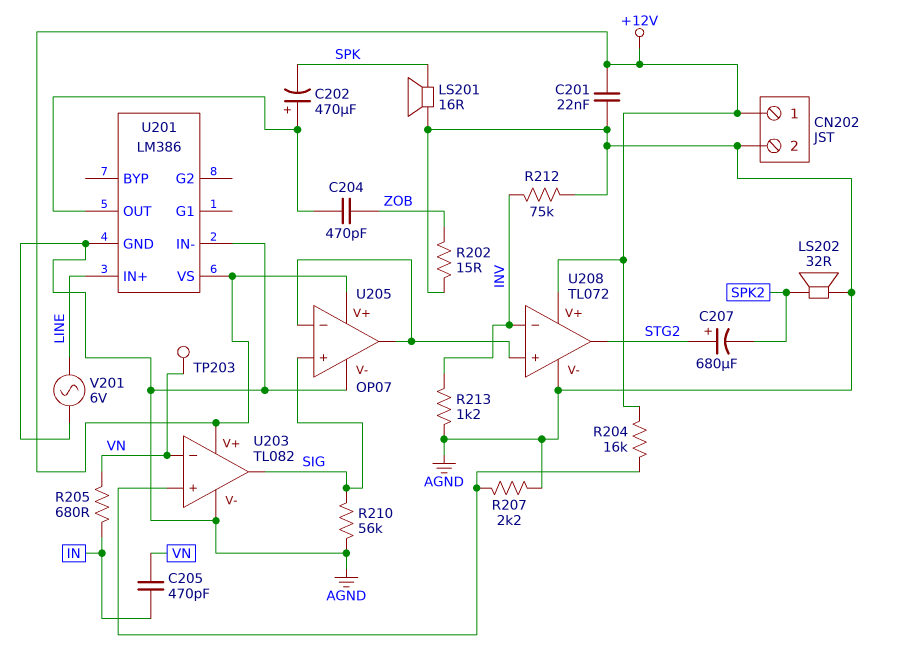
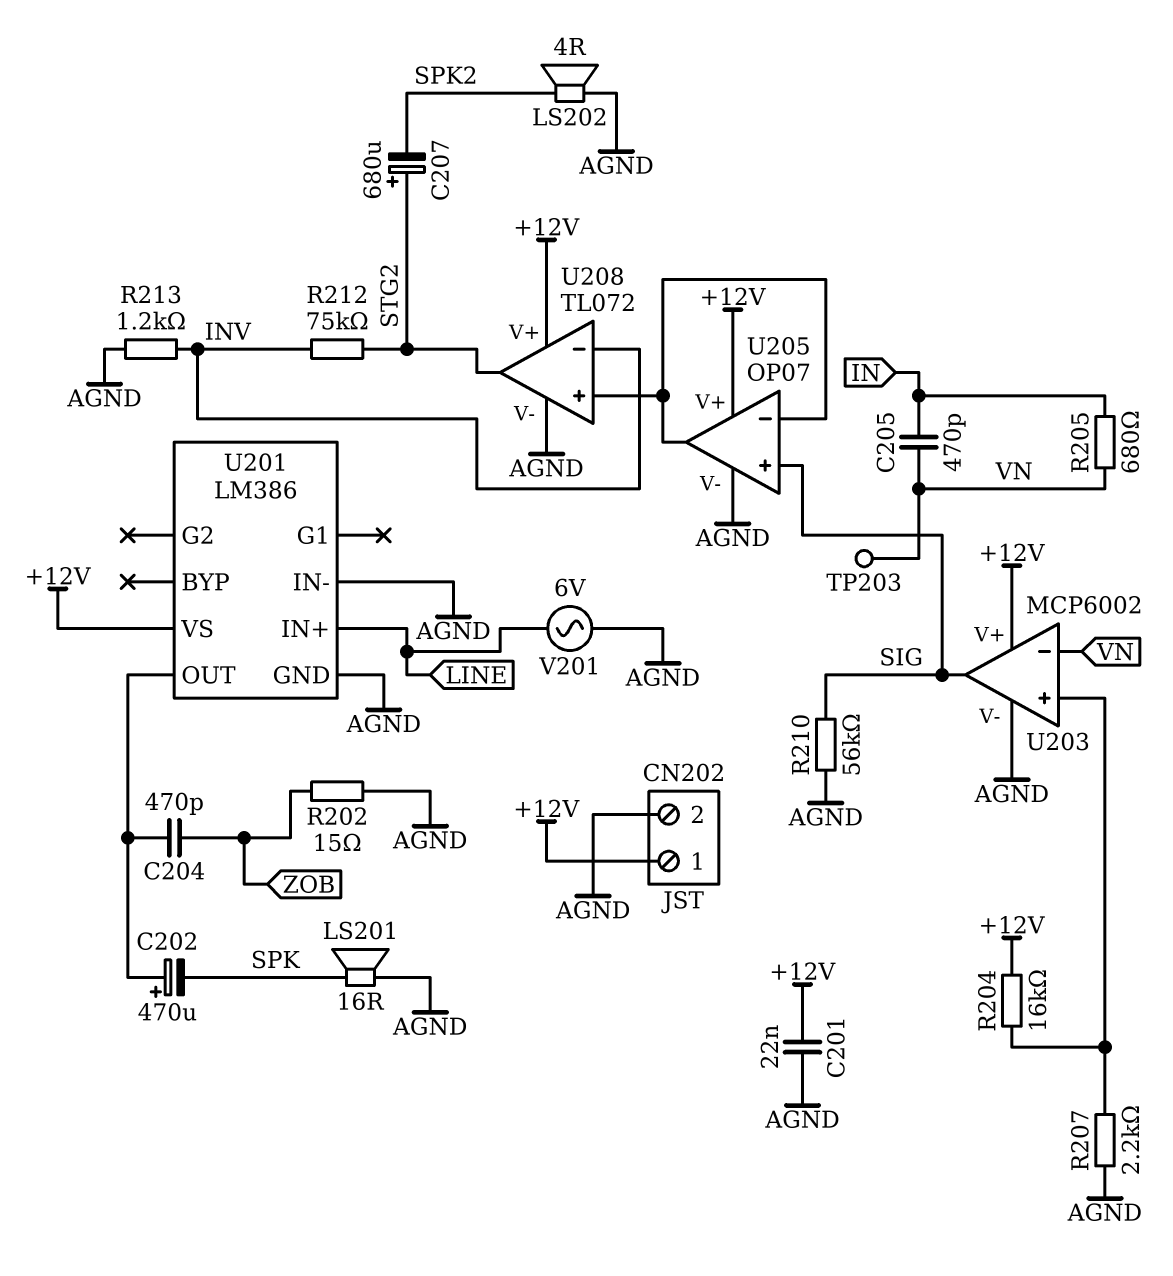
LS202: speaker 32R (AGND, SPK2) -> speaker 4R (AGND, SPK2)
R212: 75k (AGND, INV) -> 75k (INV, STG2)
U203: TL082 -> MCP6002

